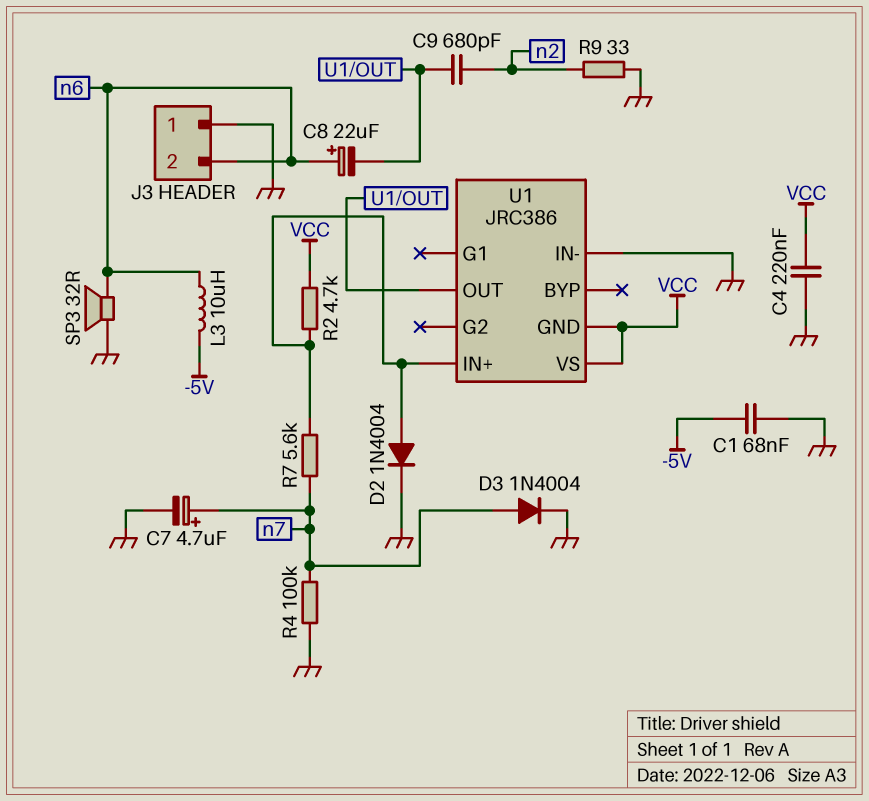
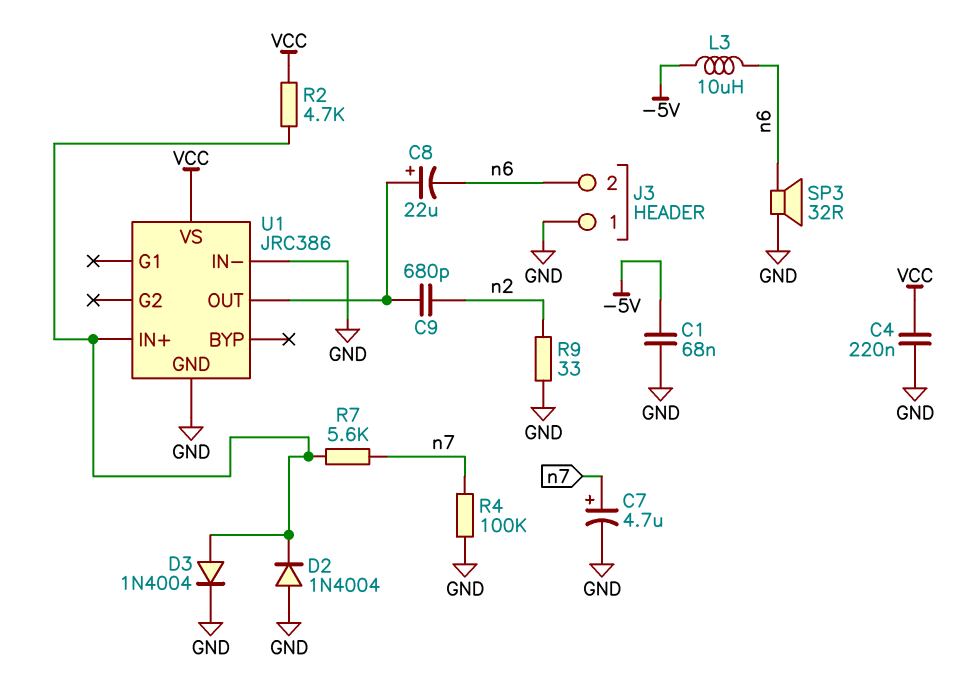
C8: 22uF (plus n6, minus U1/OUT) -> 22uF (plus U1/OUT, minus n6)
D2: diode 1N4004 (A U1/IN+, K GND) -> diode 1N4004 (A GND, K U1/IN+)
D3: diode 1N4004 (A n7, K GND) -> diode 1N4004 (A U1/IN+, K GND)
U1 pin GND: VCC -> GND

